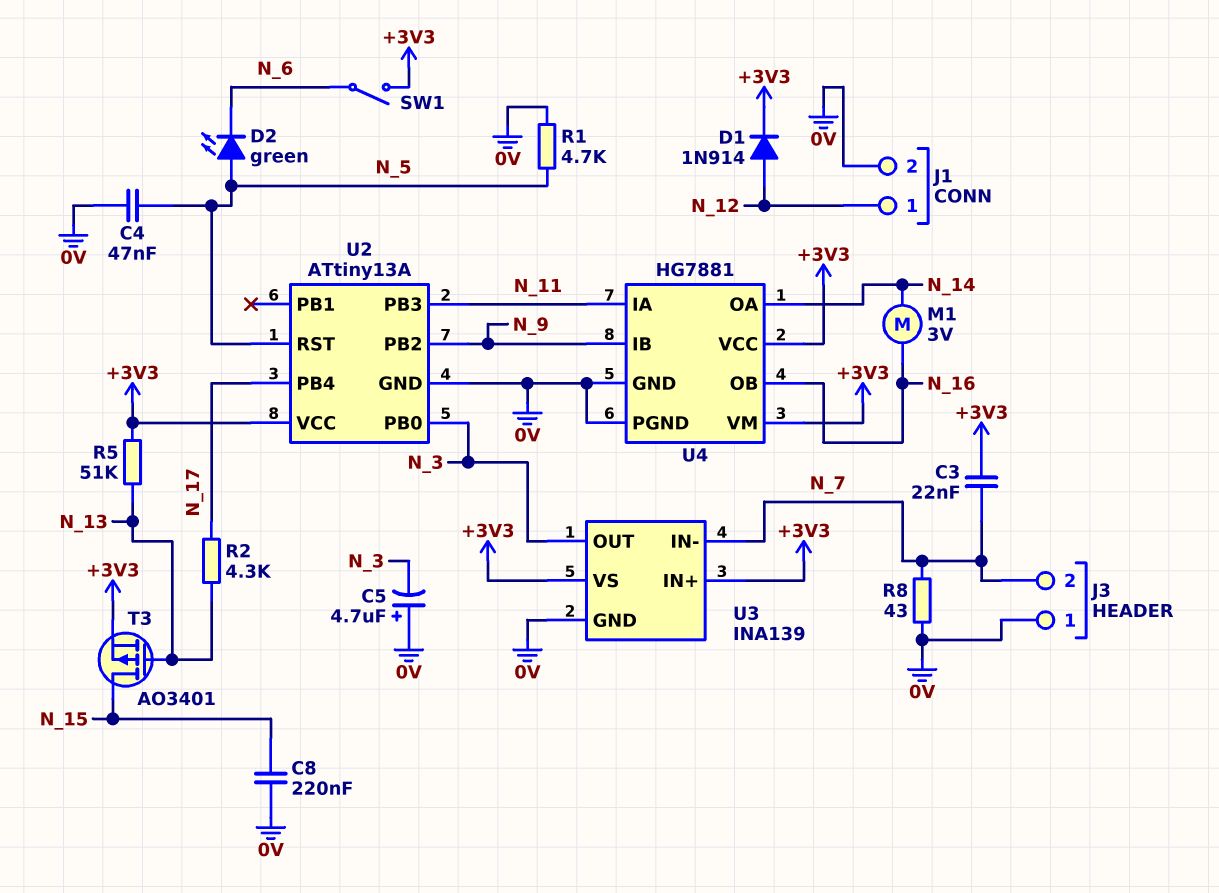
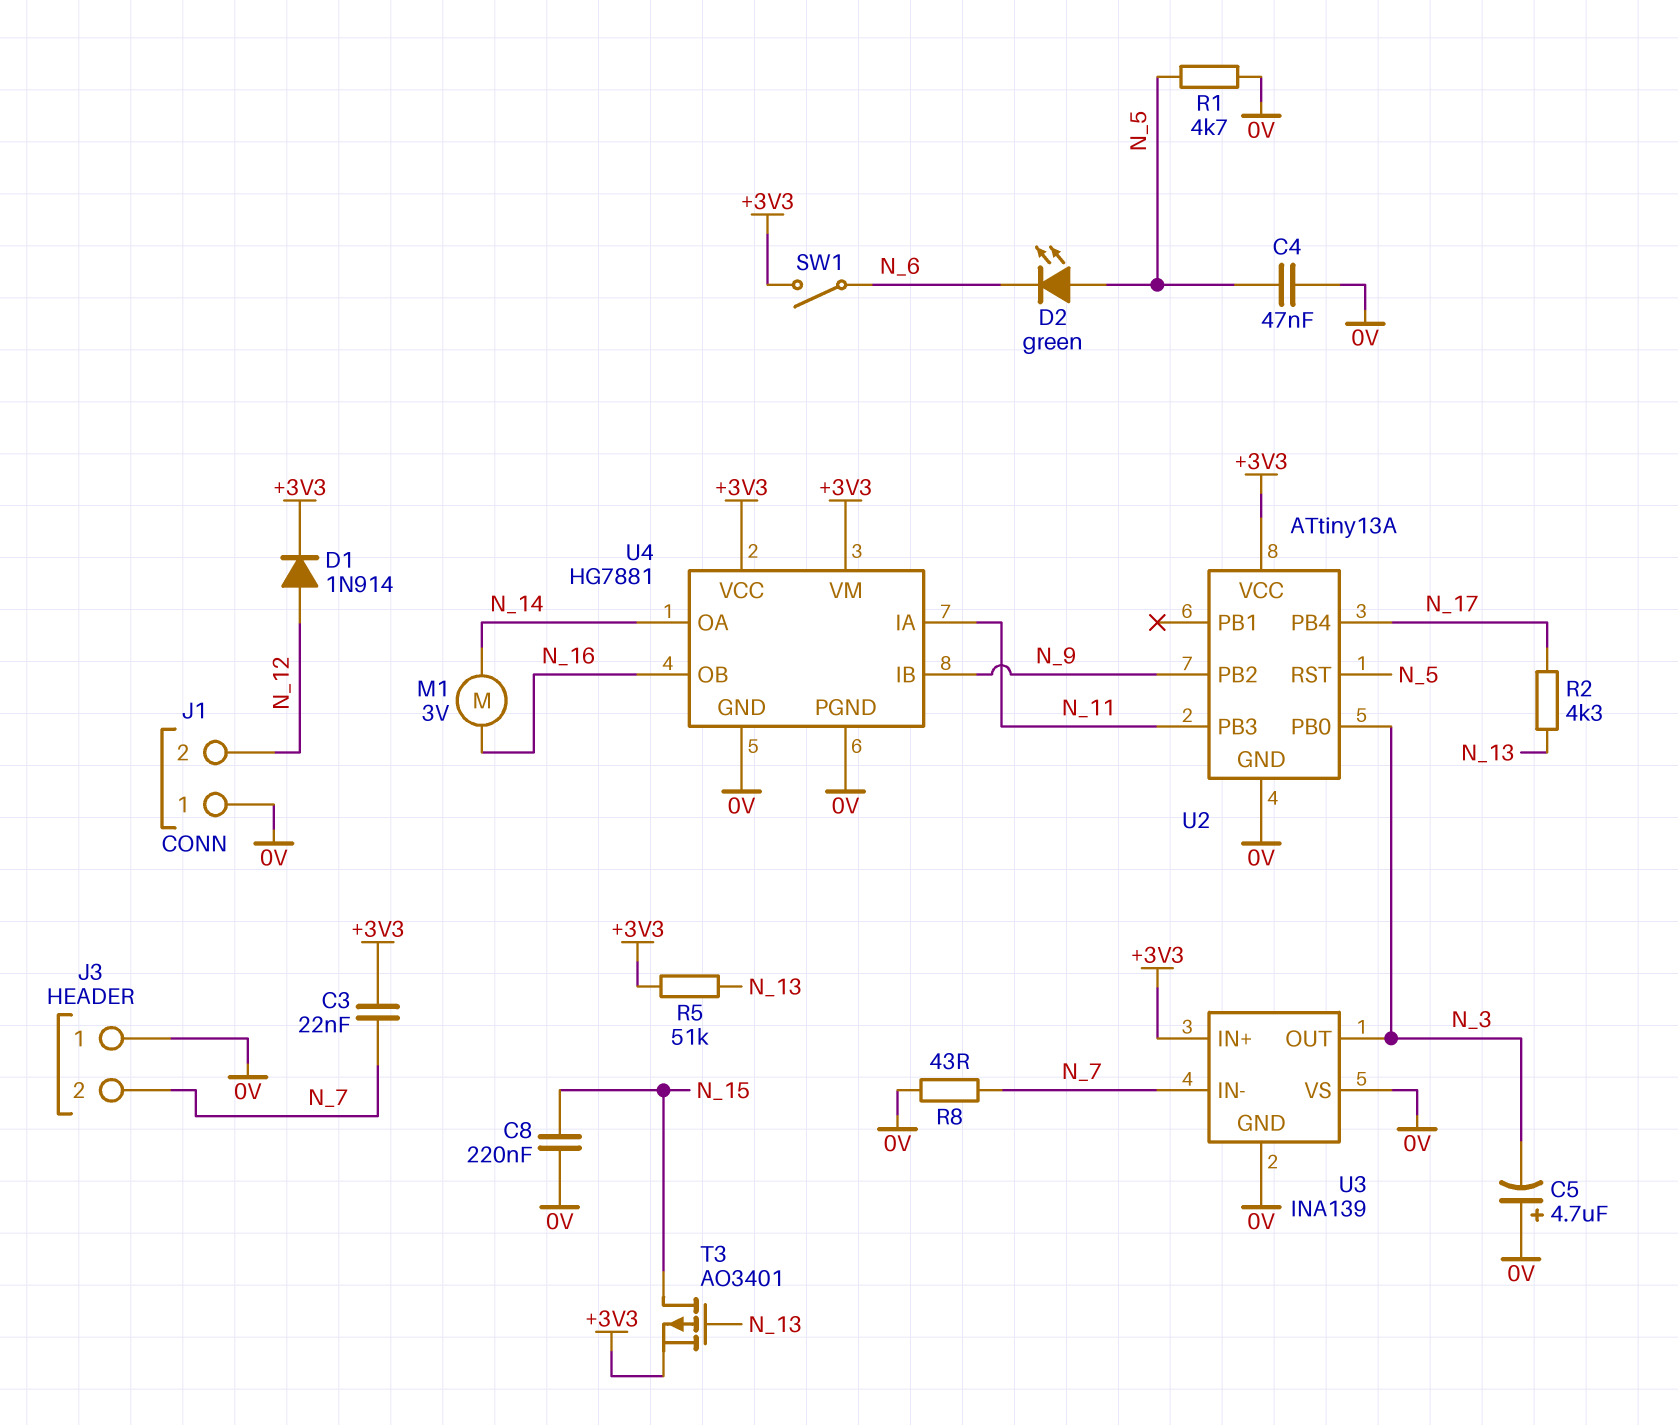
J1 pin 1: N_12 -> 0V
J1 pin 2: 0V -> N_12
U3 pin VS: +3V3 -> 0V

